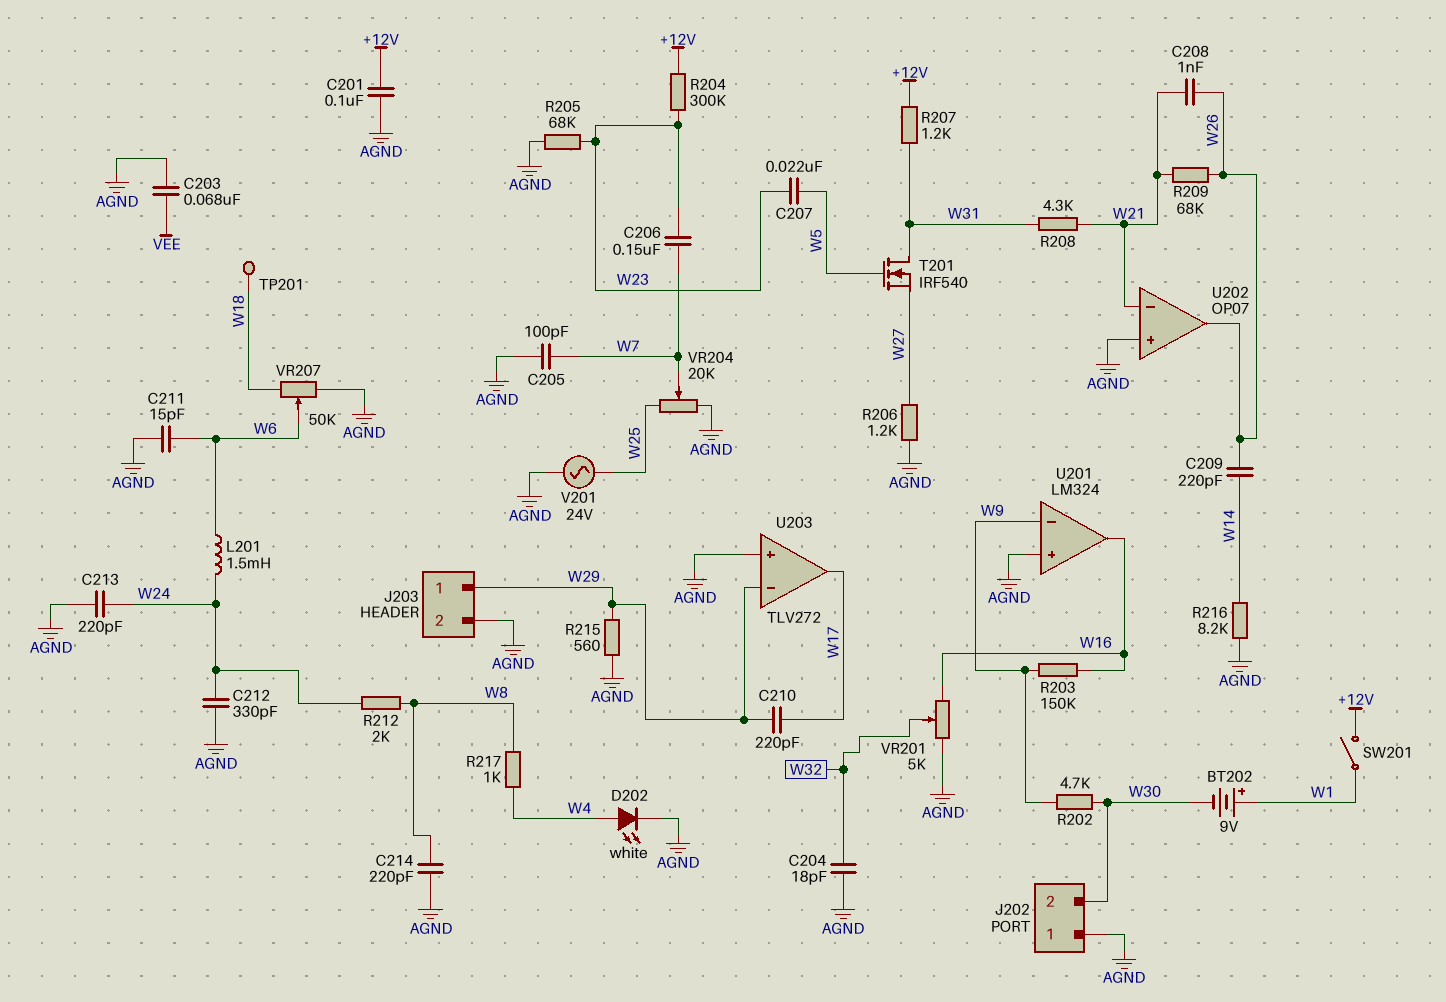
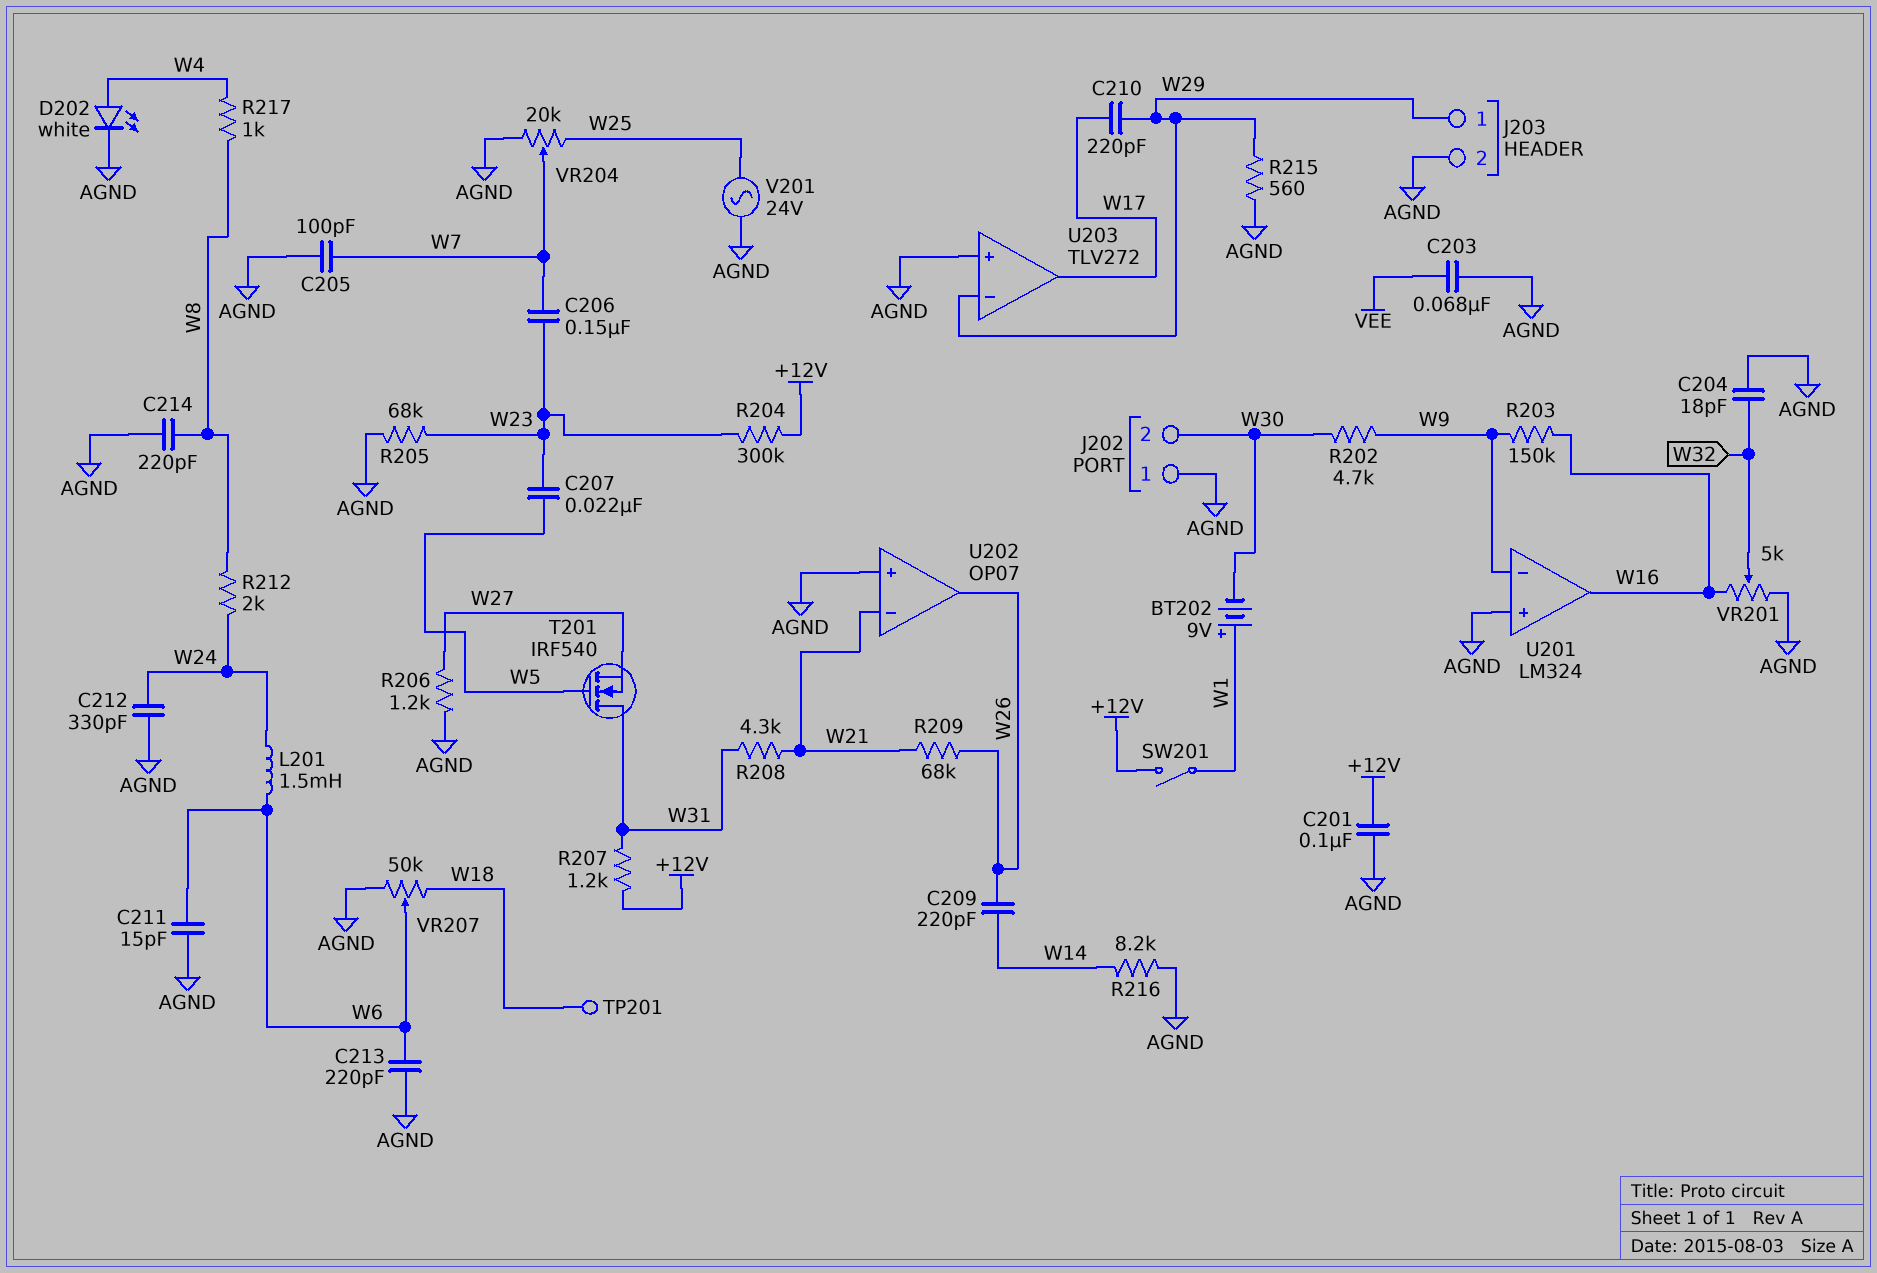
C208: 1nF (W21, W26) -> none
C213: 220pF (AGND, W24) -> 220pF (AGND, W6)

